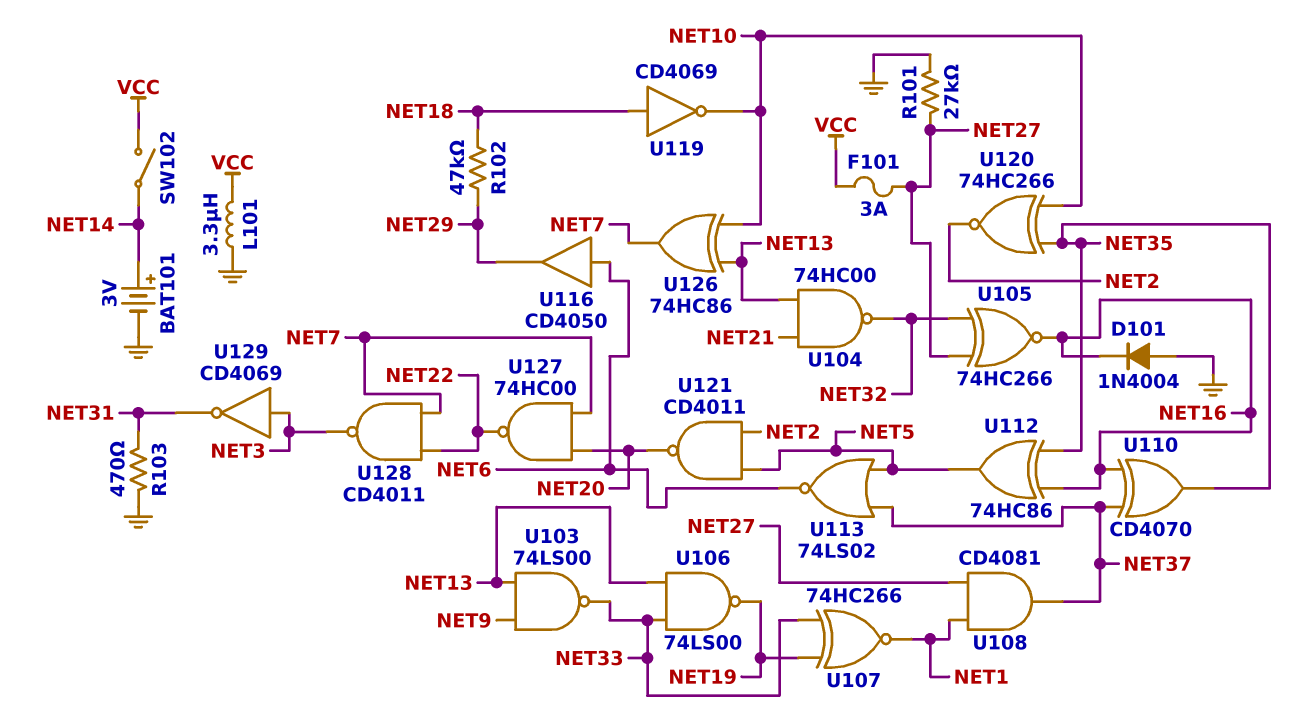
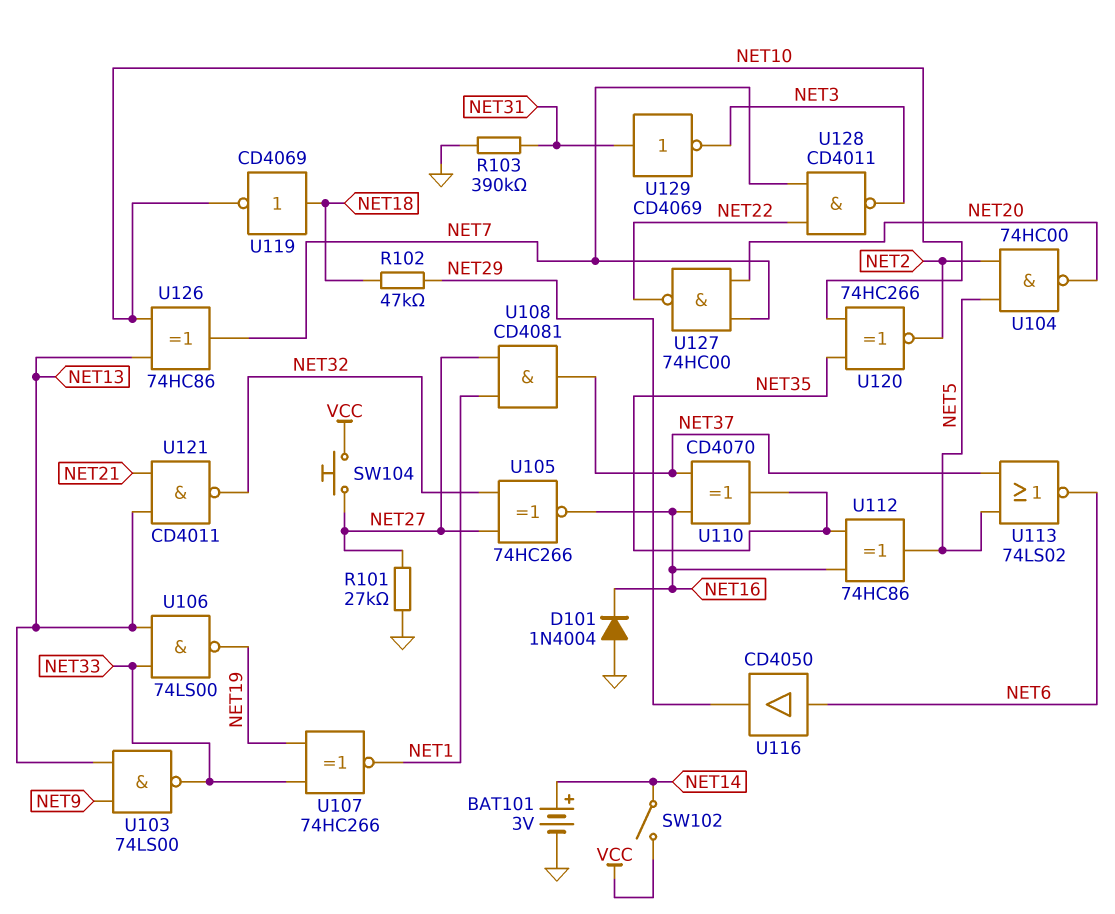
F101: 3A (NET27, VCC) -> none
L101: 3.3uH (GND, VCC) -> none
R103: 470 (GND, NET31) -> 390k (GND, NET31)
SW104: none -> button (NET27, VCC)
U104: NAND 74HC00 (in NET13, in NET21, out NET32) -> NAND 74HC00 (in NET2, in NET5, out NET20)
U121: NAND CD4011 (in NET2, in NET5, out NET20) -> NAND CD4011 (in NET13, in NET21, out NET32)
U129: NOT CD4069 (in NET3, out NET31) -> NOT CD4069 (in NET31, out NET3)

